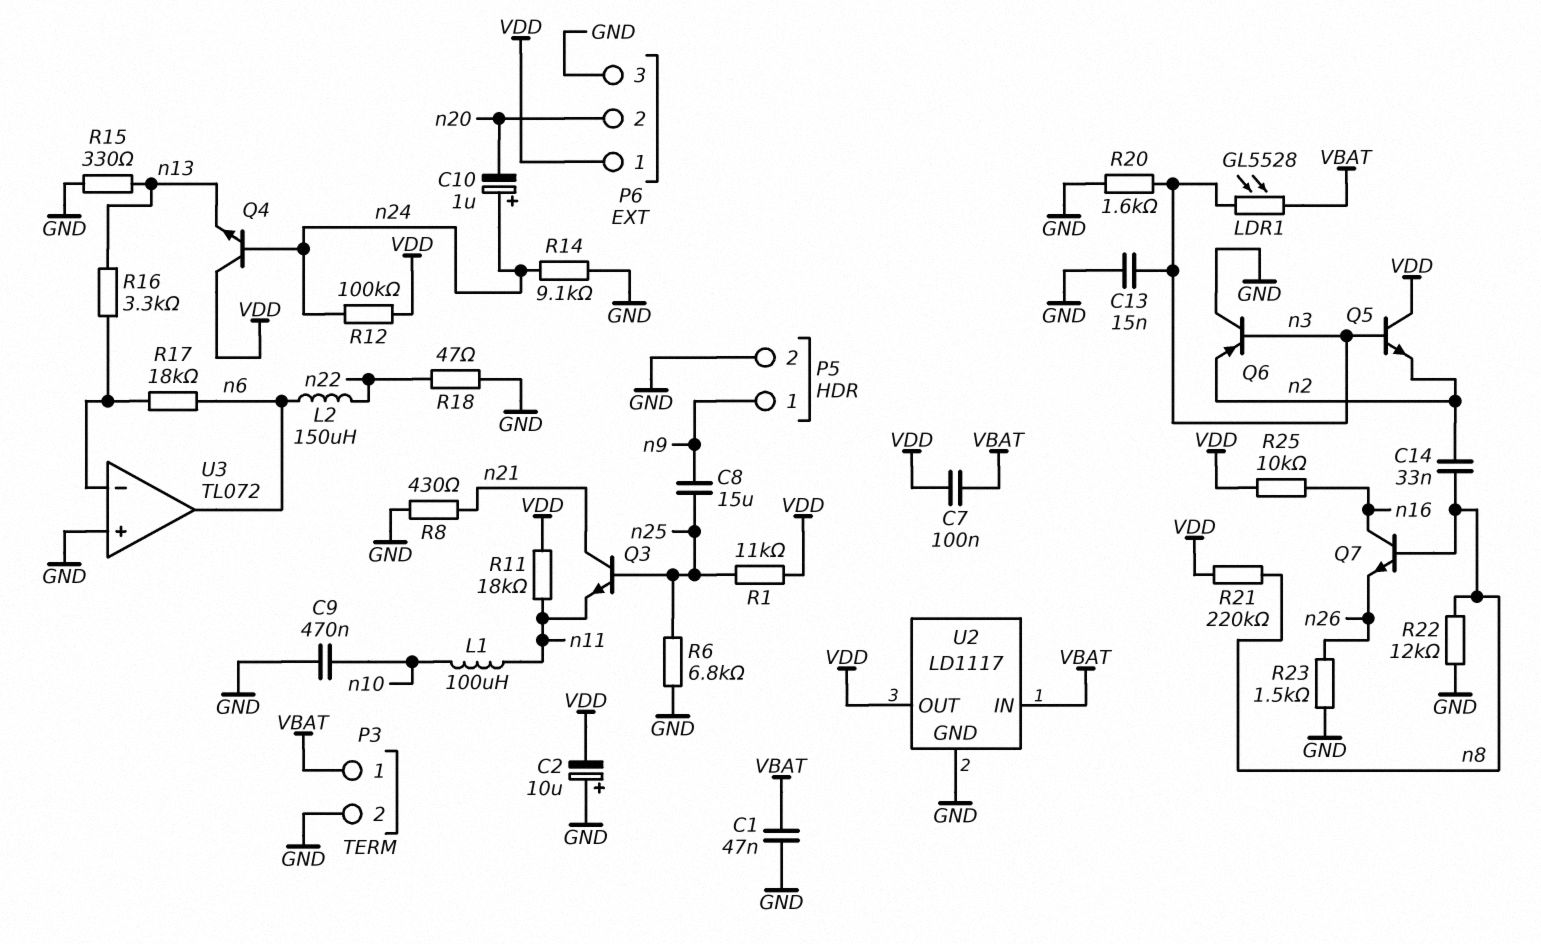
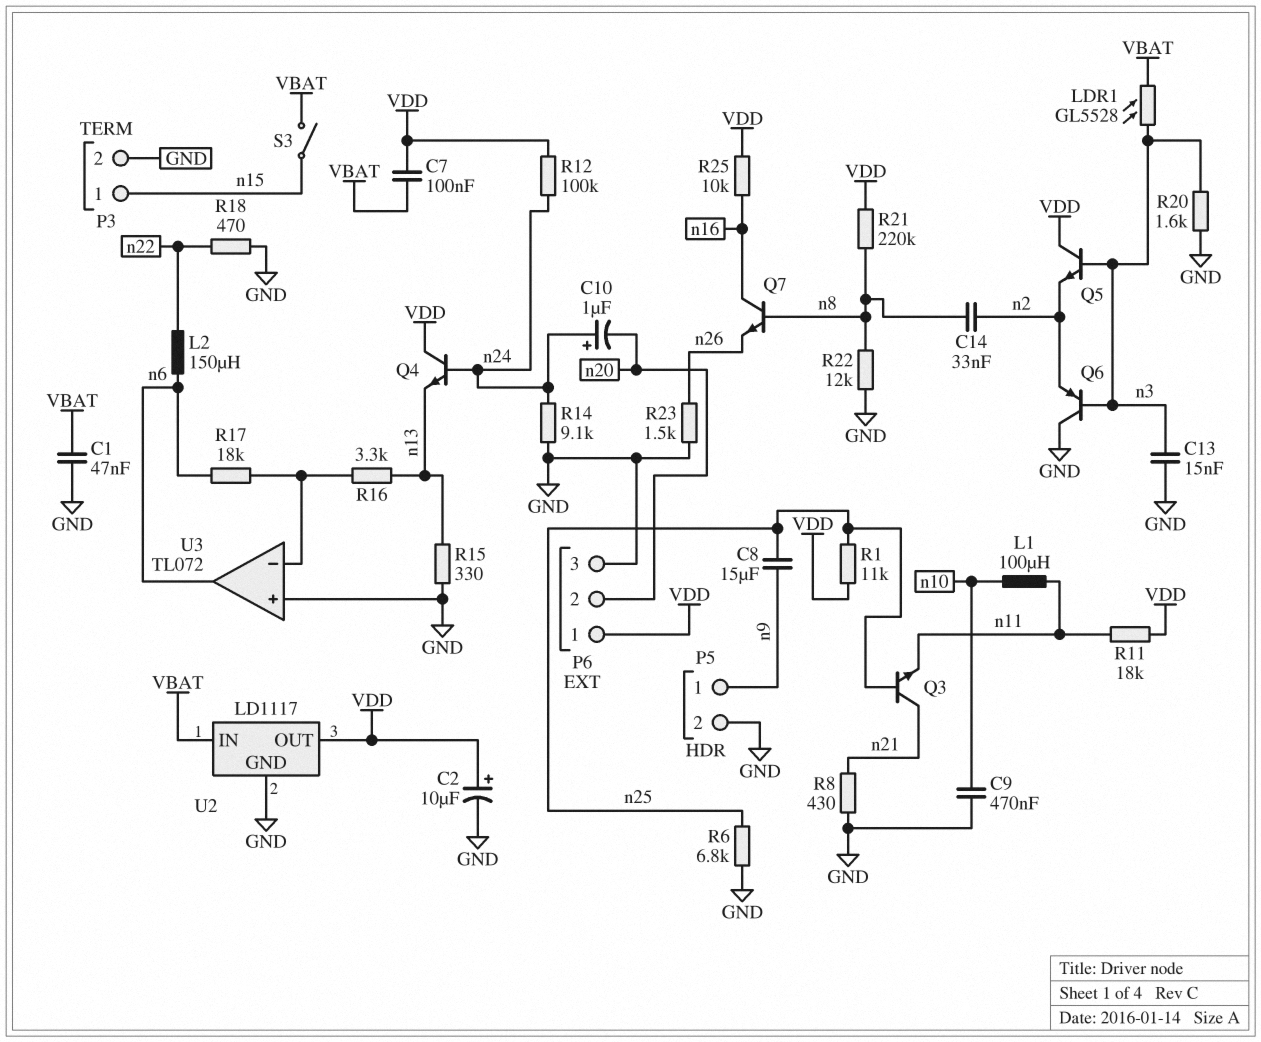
C2: 10uF (plus GND, minus VDD) -> 10uF (plus VDD, minus GND)
P3 pin 1: VBAT -> n15
R18: 47 (GND, n22) -> 470 (GND, n22)
S3: none -> switch (VBAT, n15)

